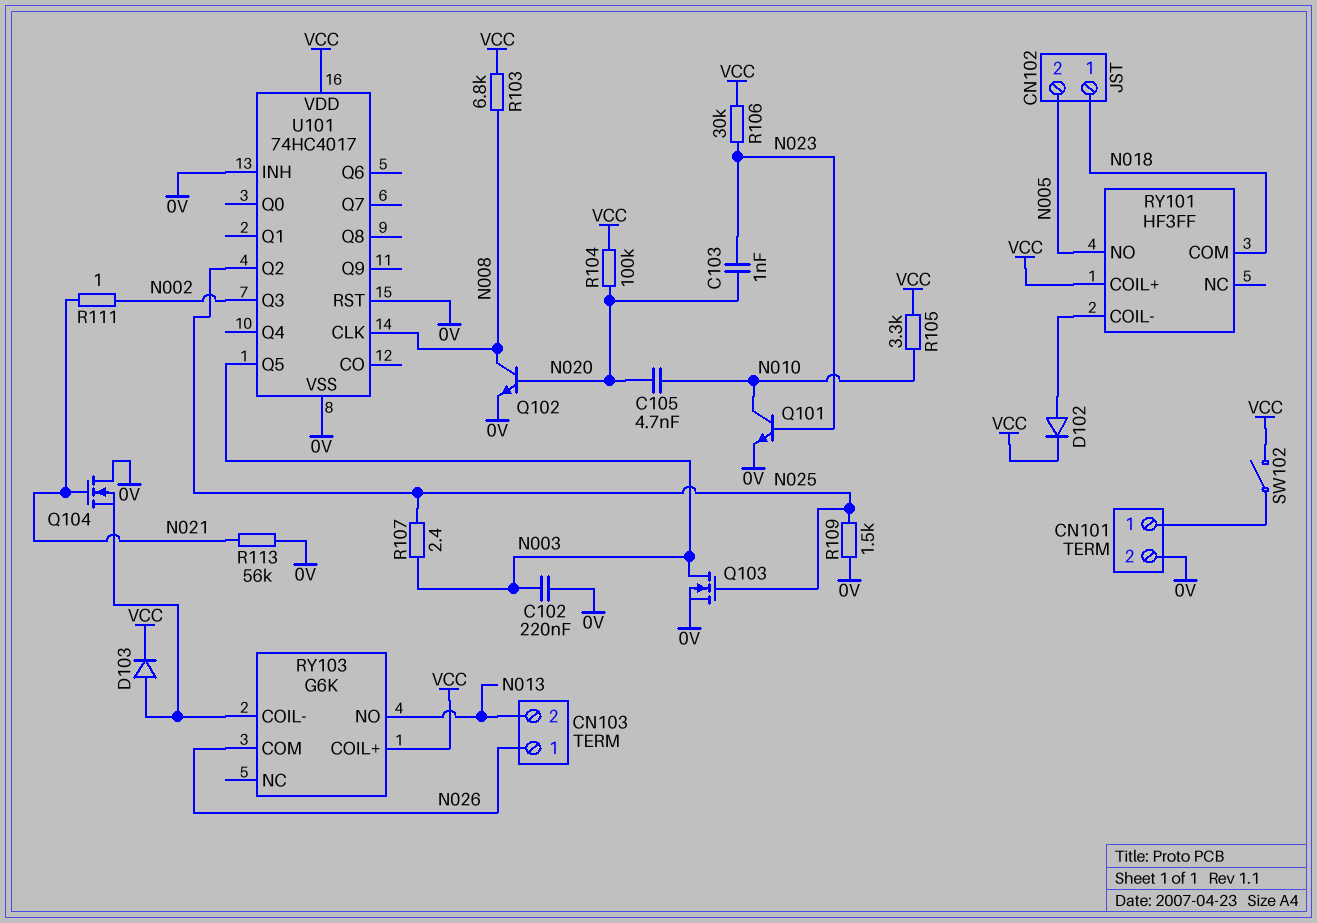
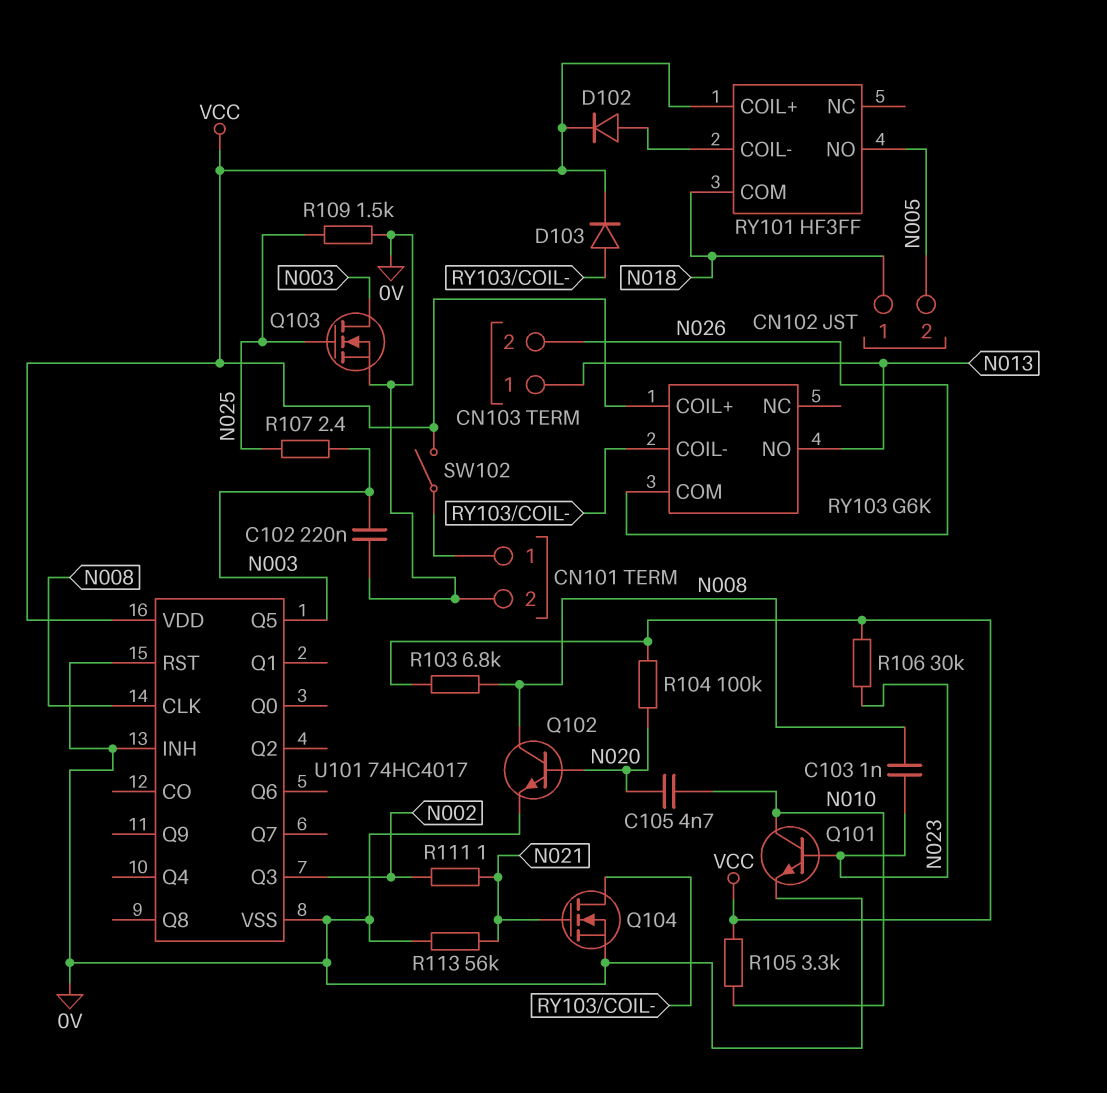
C103: 1nF (N020, N023) -> 1nF (N008, N023)
CN103 pin 1: N026 -> N013
CN103 pin 2: N013 -> N026
Q104: NMOS (G N021, D 0V, S RY103/COIL-) -> NMOS (G N021, D RY103/COIL-, S 0V)
U101 pin Q2: N025 -> none

